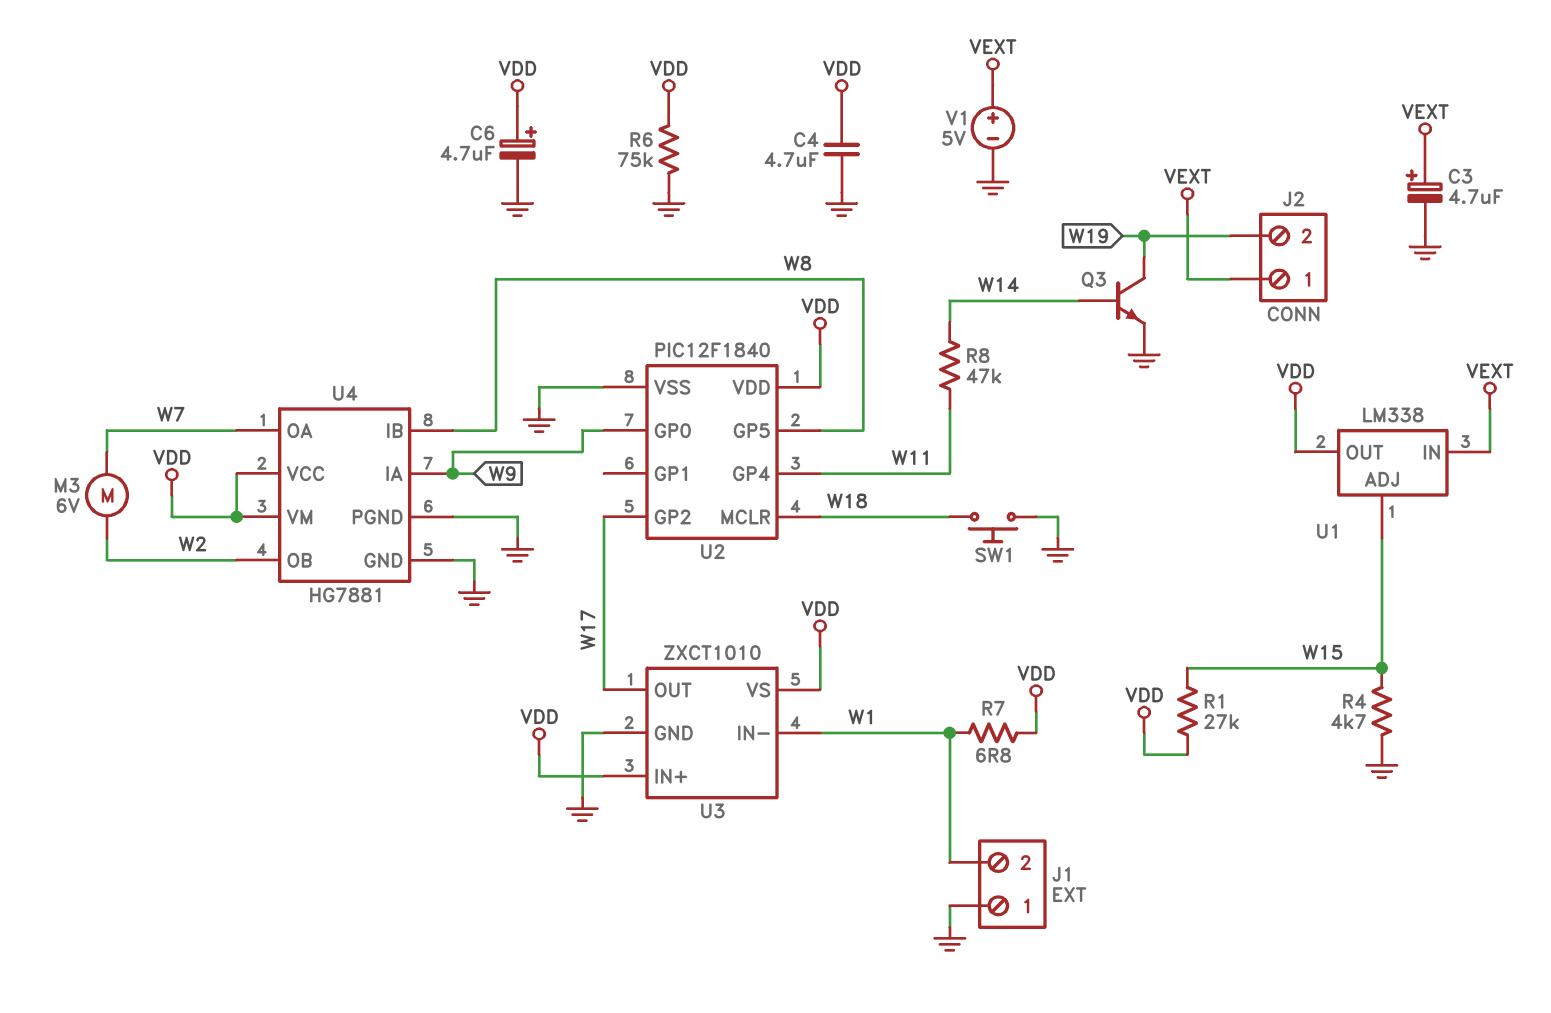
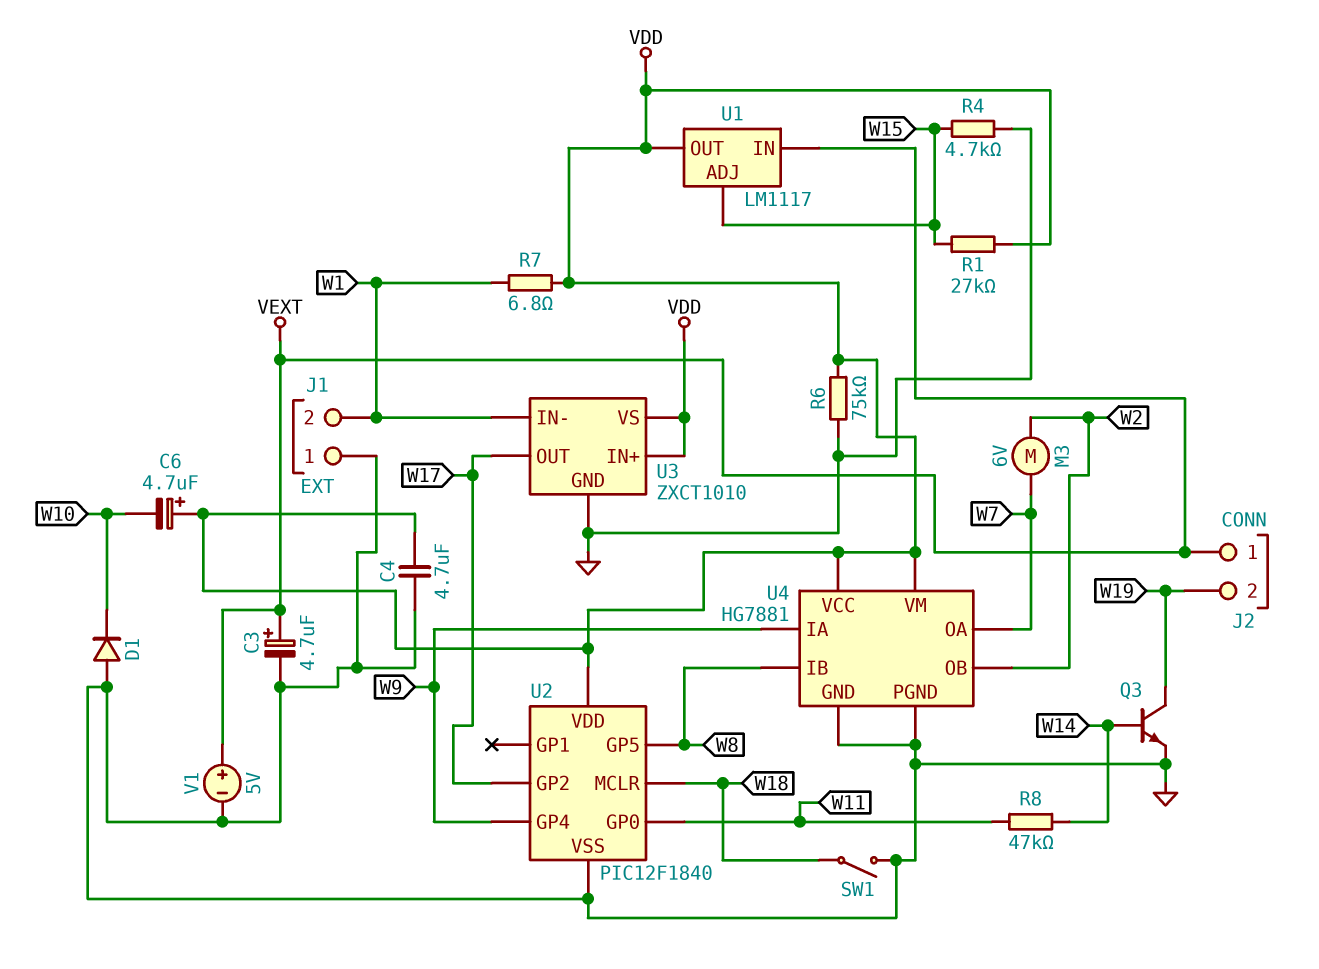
C6: 4.7uF (plus VDD, minus GND) -> 4.7uF (plus VDD, minus W10)
D1: none -> diode (A GND, K W10)
SW1: button (GND, W18) -> switch (GND, W18)
U1: LM338 -> LM1117
U2 pin GP0: W9 -> W11
U2 pin GP4: W11 -> W9

